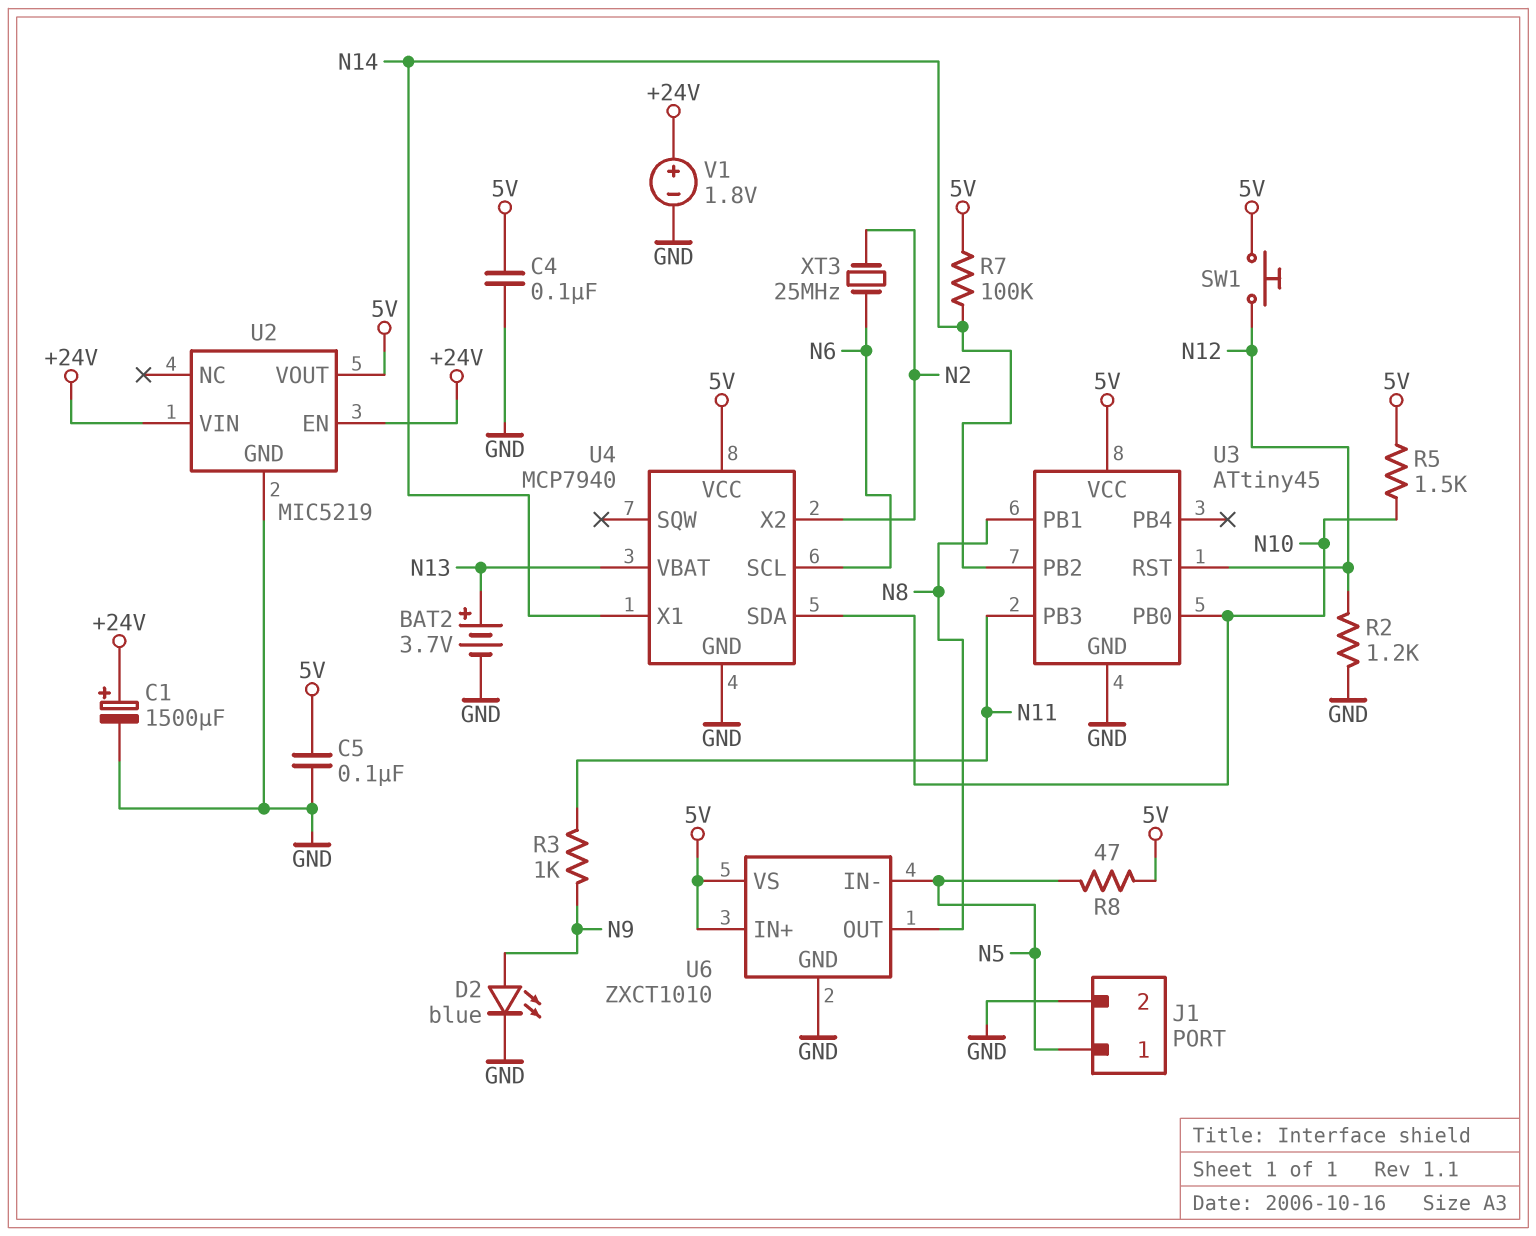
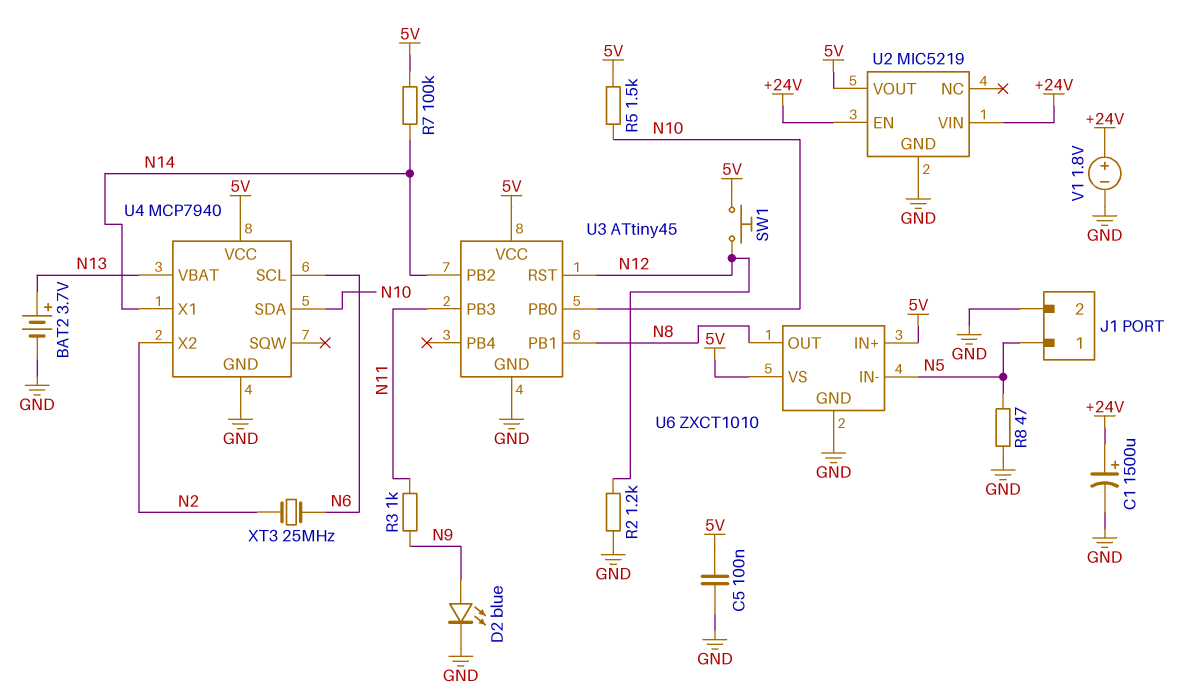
C4: 100nF (5V, GND) -> none
R8: 47 (5V, N5) -> 47 (GND, N5)

